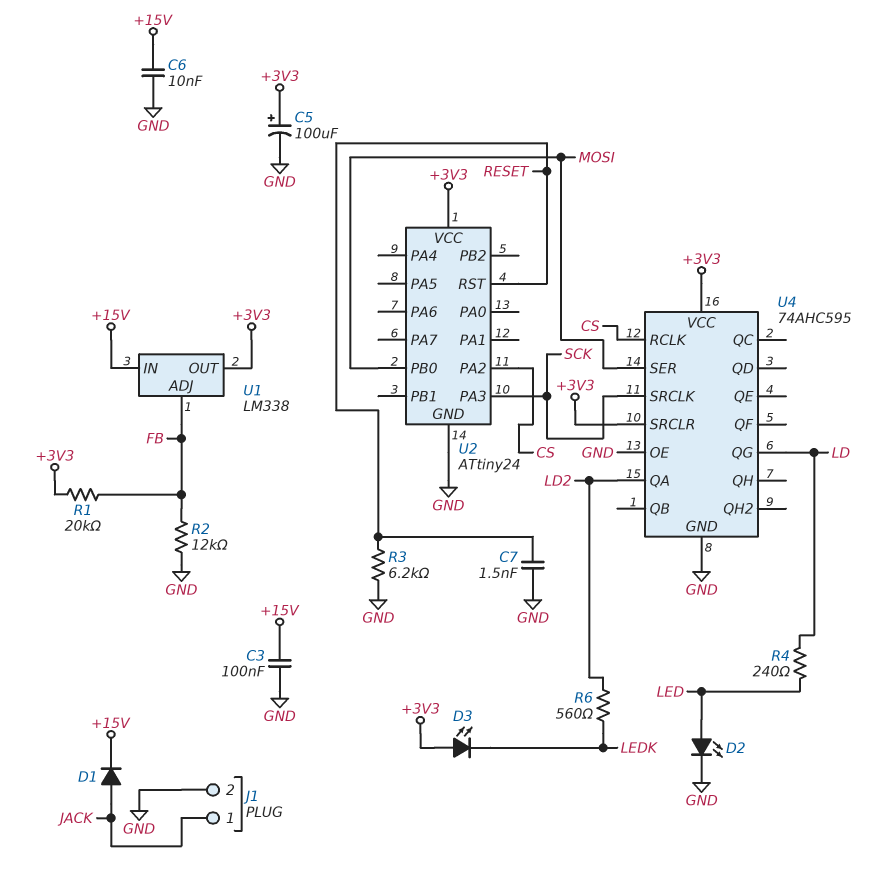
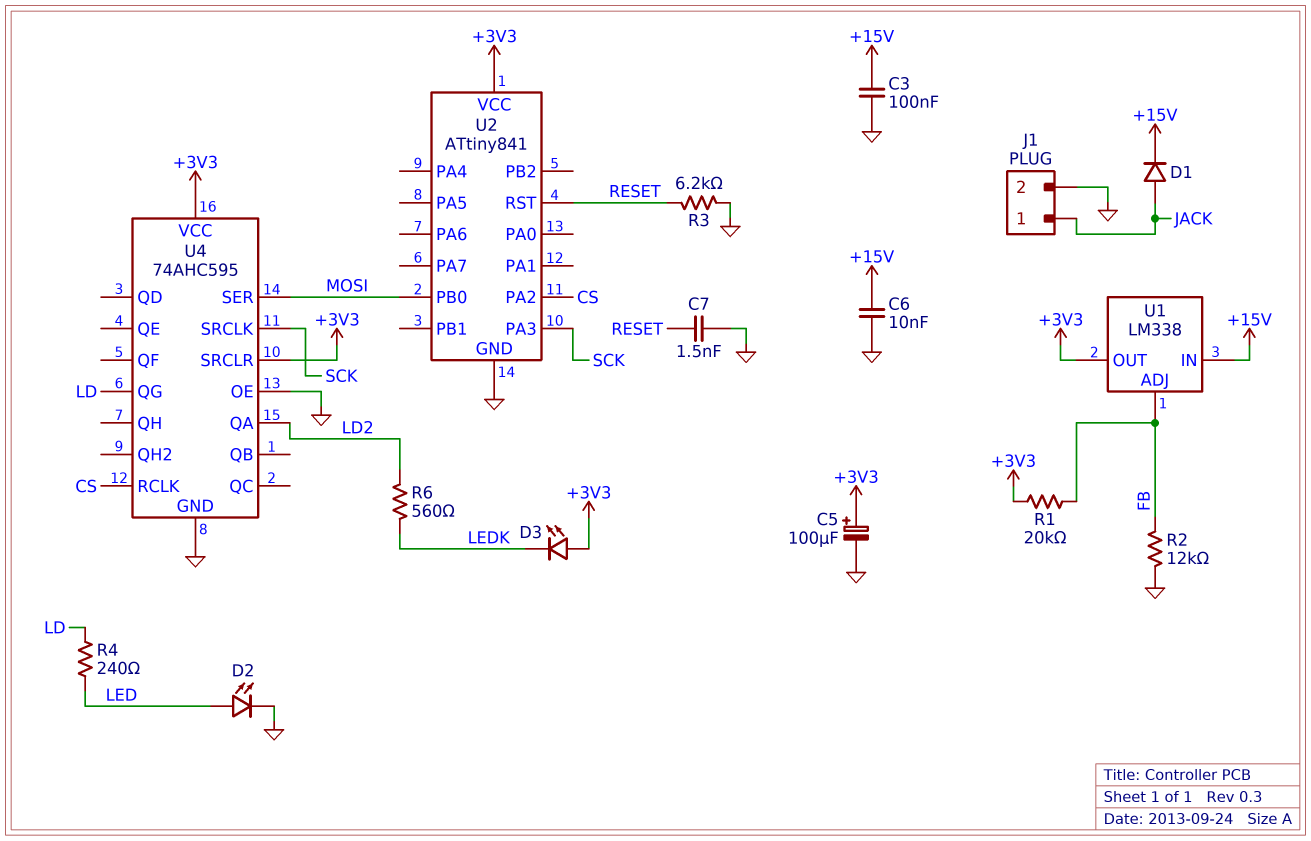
U2: ATtiny24 -> ATtiny841

